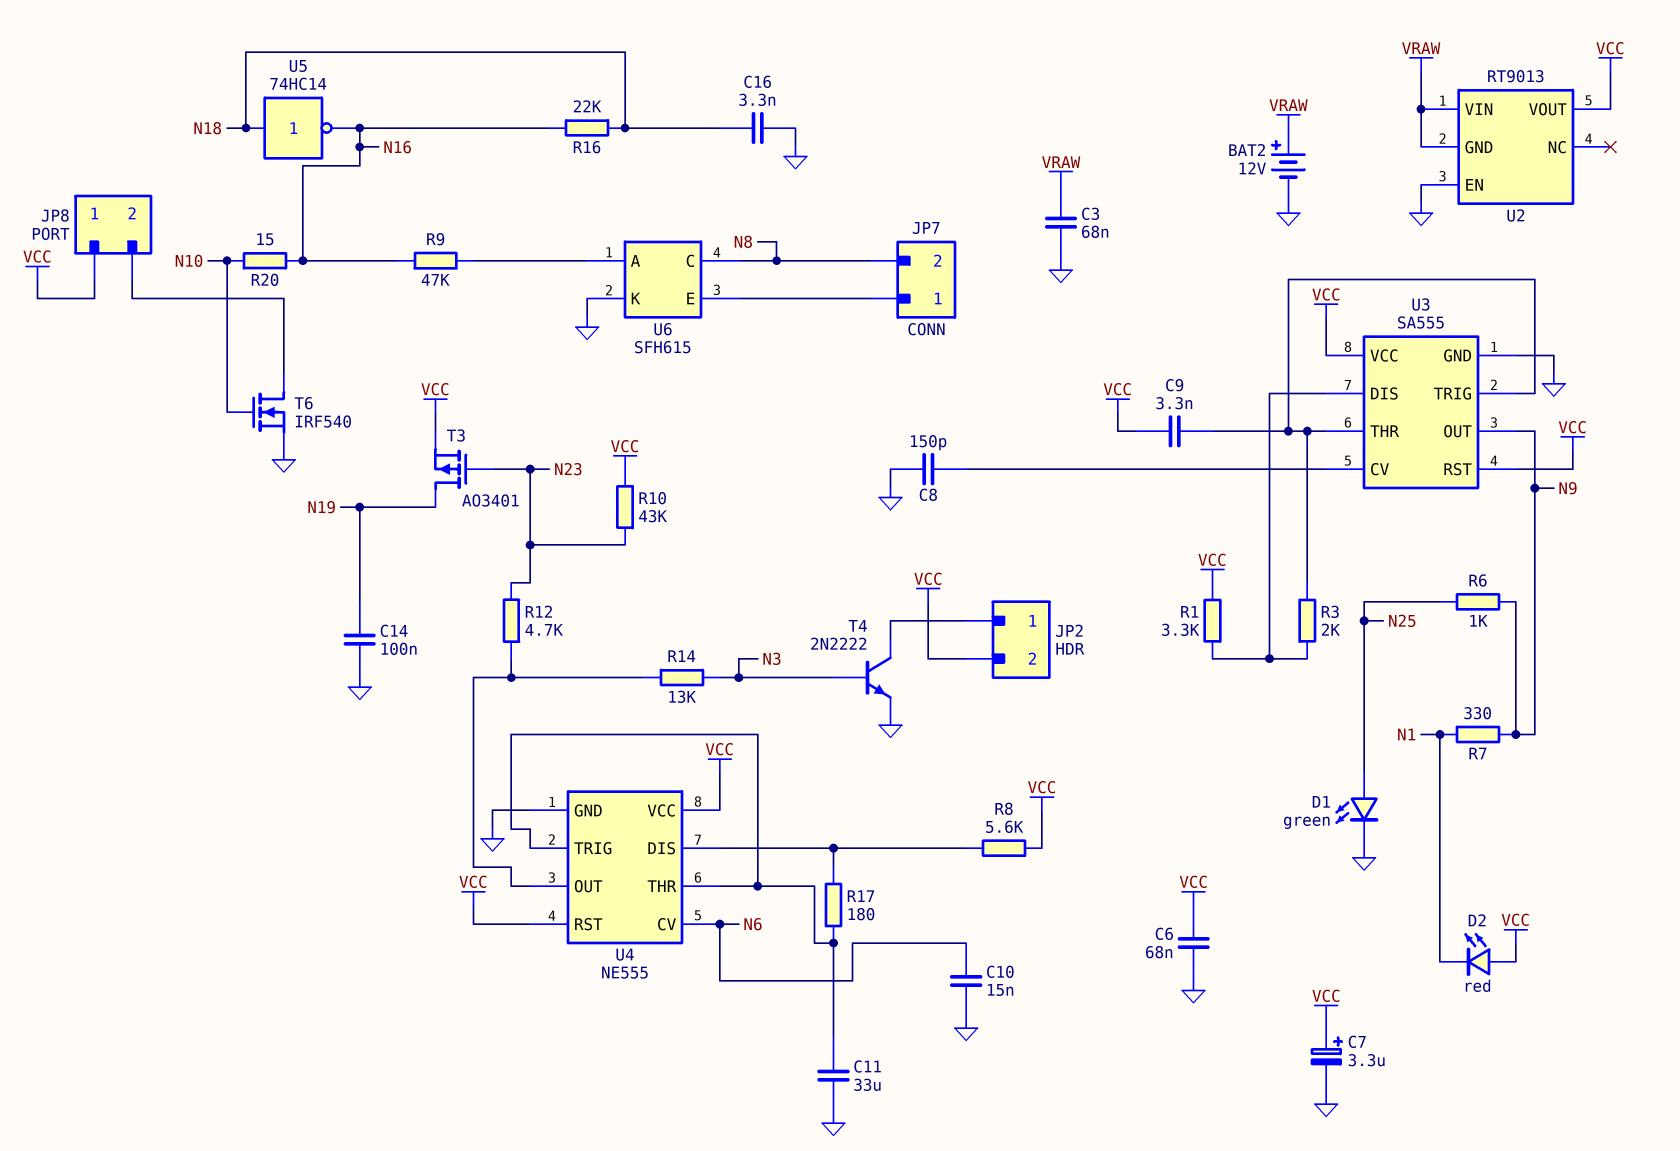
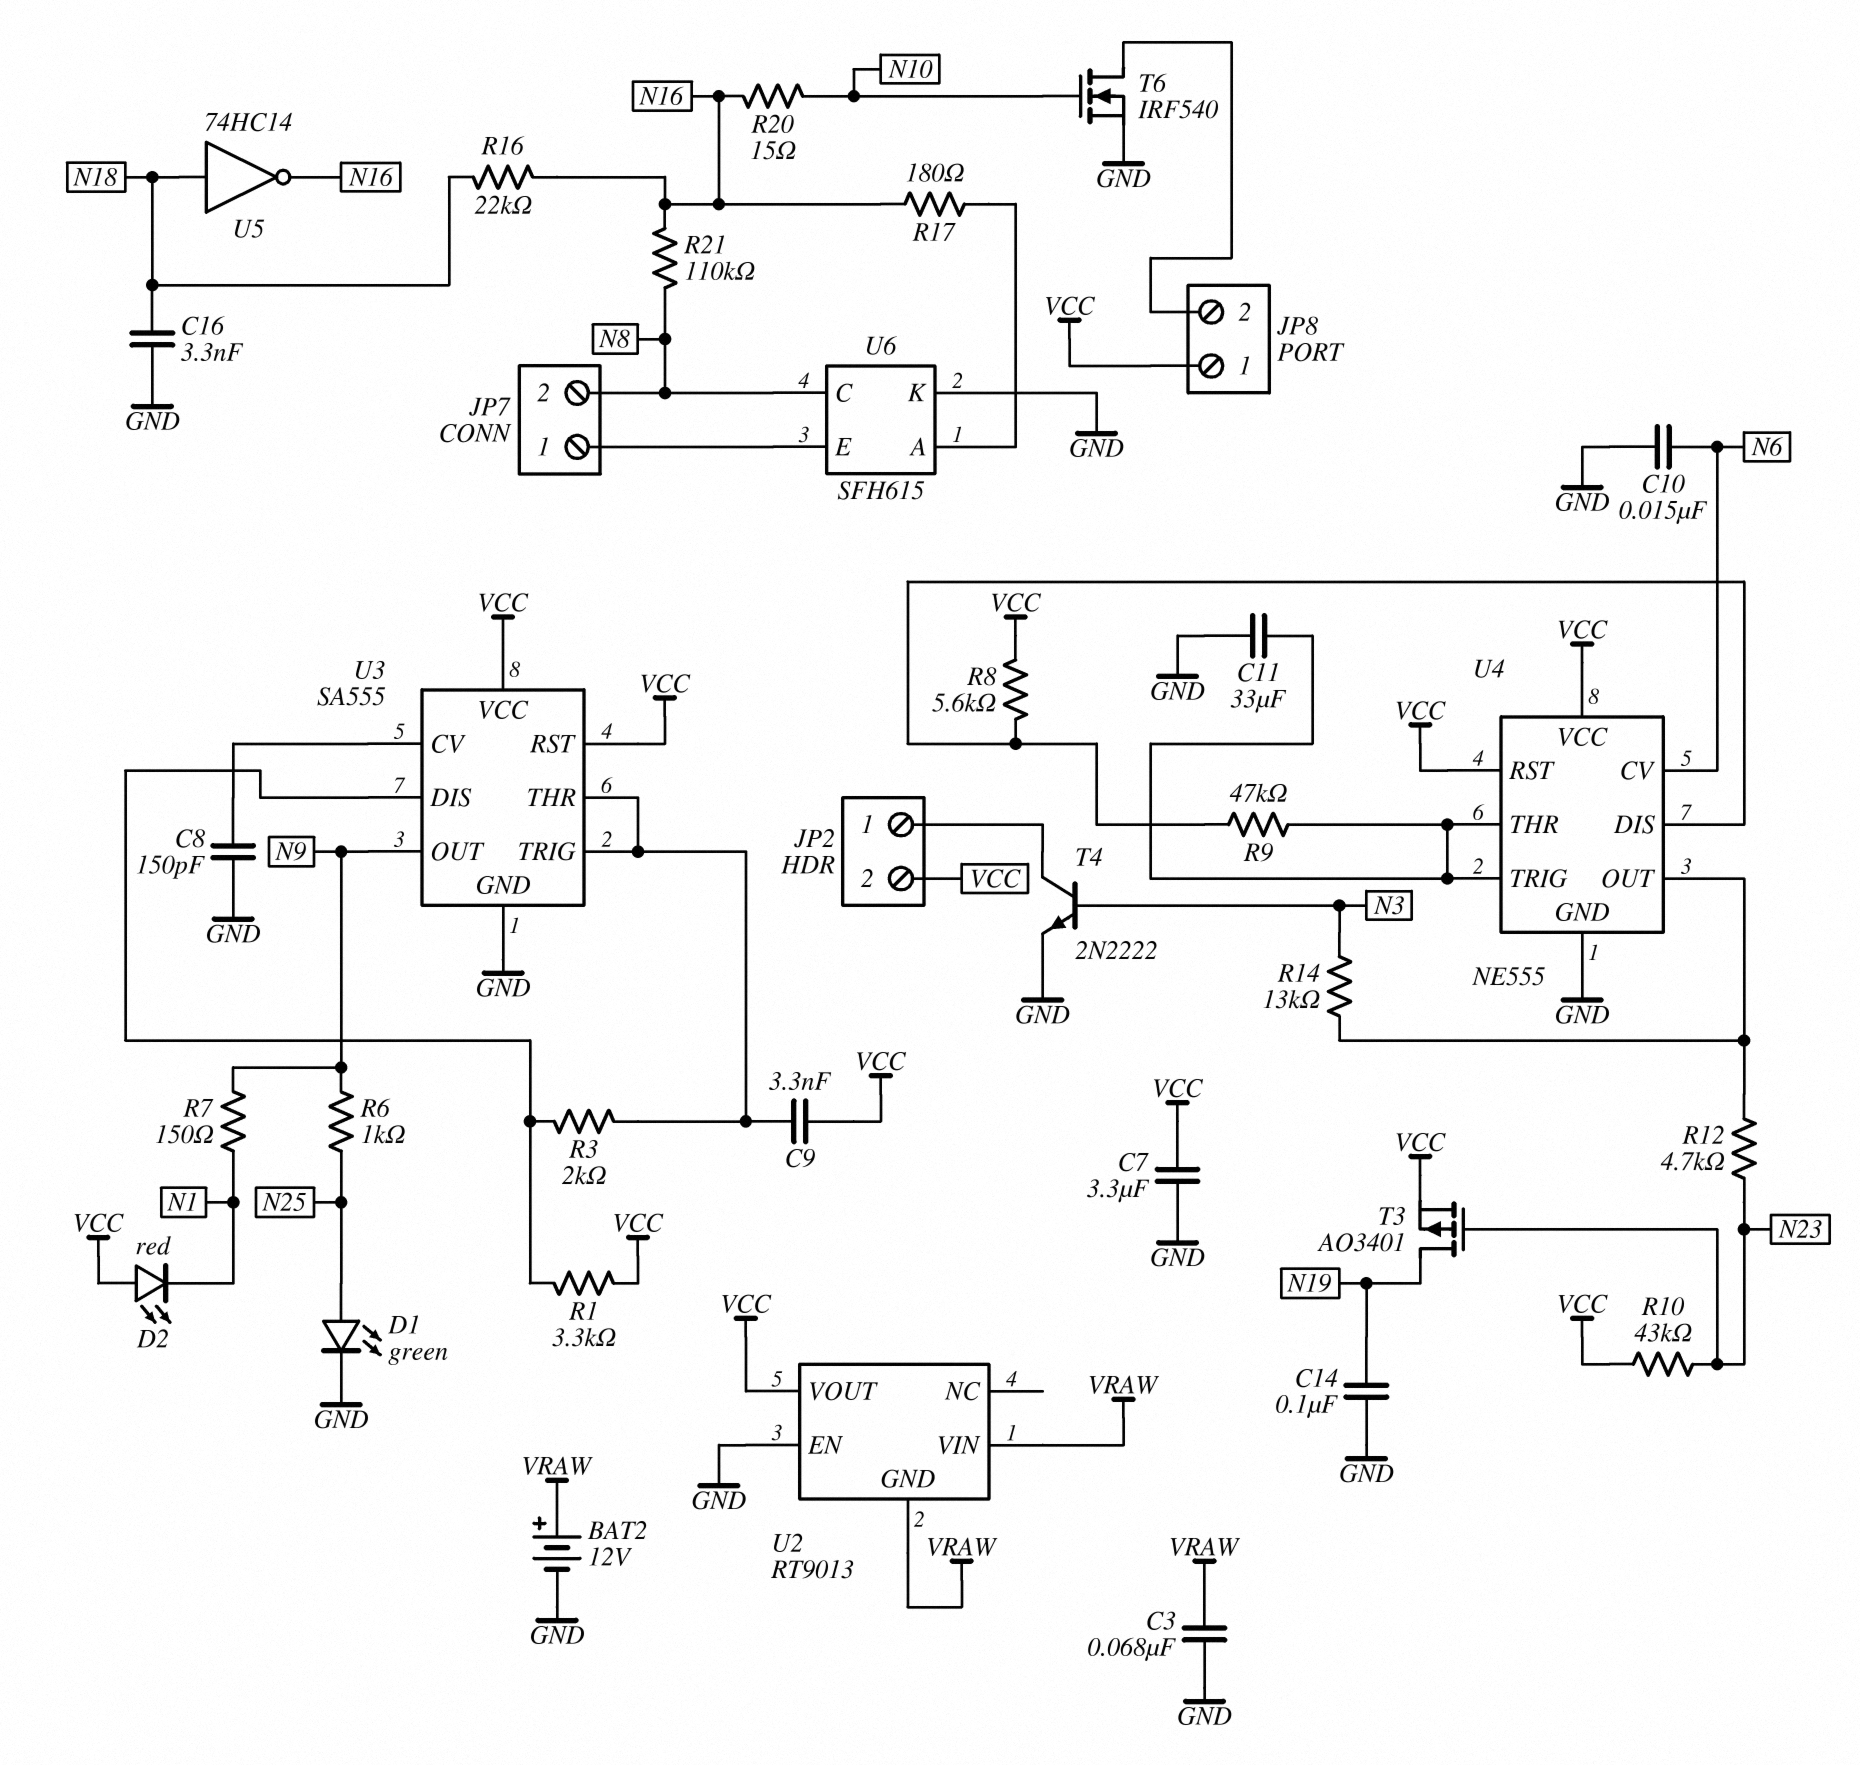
C6: 68nF (GND, VCC) -> none
C7: 3.3uF (plus VCC, minus GND) -> 3.3uF (GND, VCC)
R7: 330 (N1, N9) -> 150 (N1, N9)
R9: 47k (N16, U6/A) -> 47k (U4/DIS, U4/THR)
R17: 180 (U4/DIS, U4/THR) -> 180 (N16, U6/A)
R21: none -> 110k (N8, N16)

